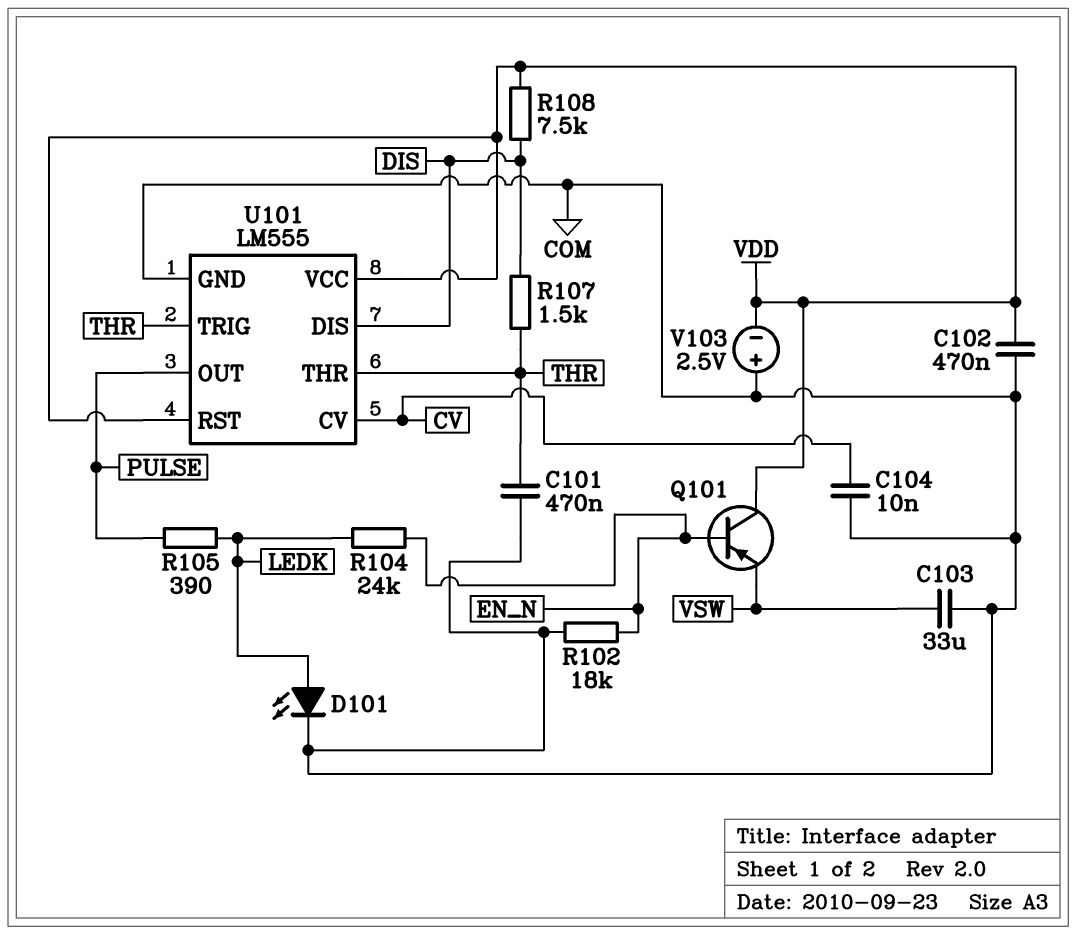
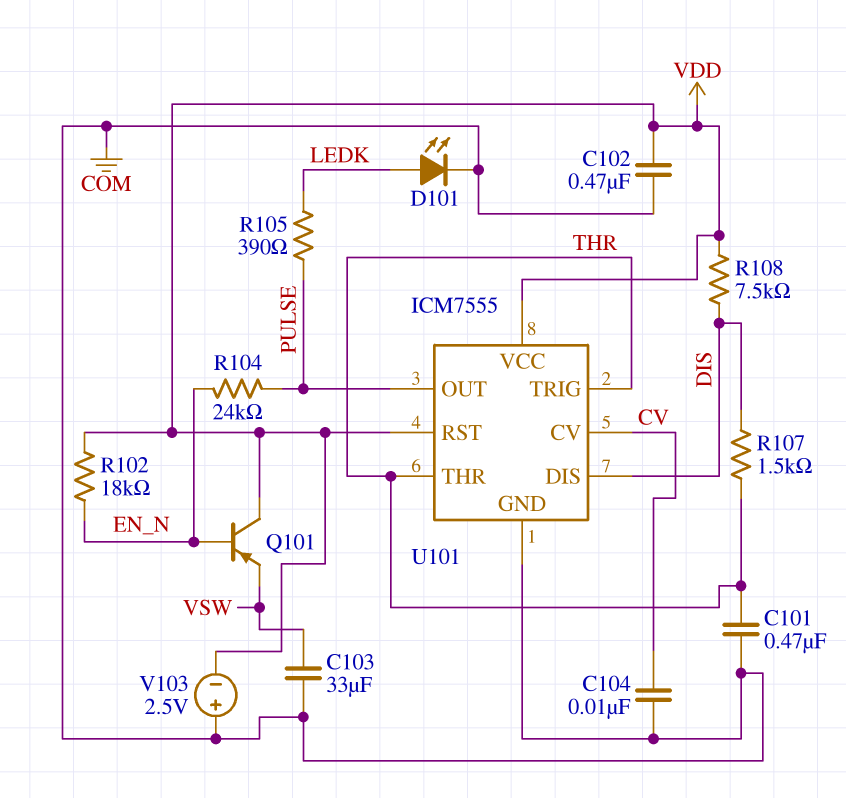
R102: 18k (COM, EN_N) -> 18k (EN_N, VDD)
R104: 24k (EN_N, LEDK) -> 24k (EN_N, PULSE)
U101: LM555 -> ICM7555

